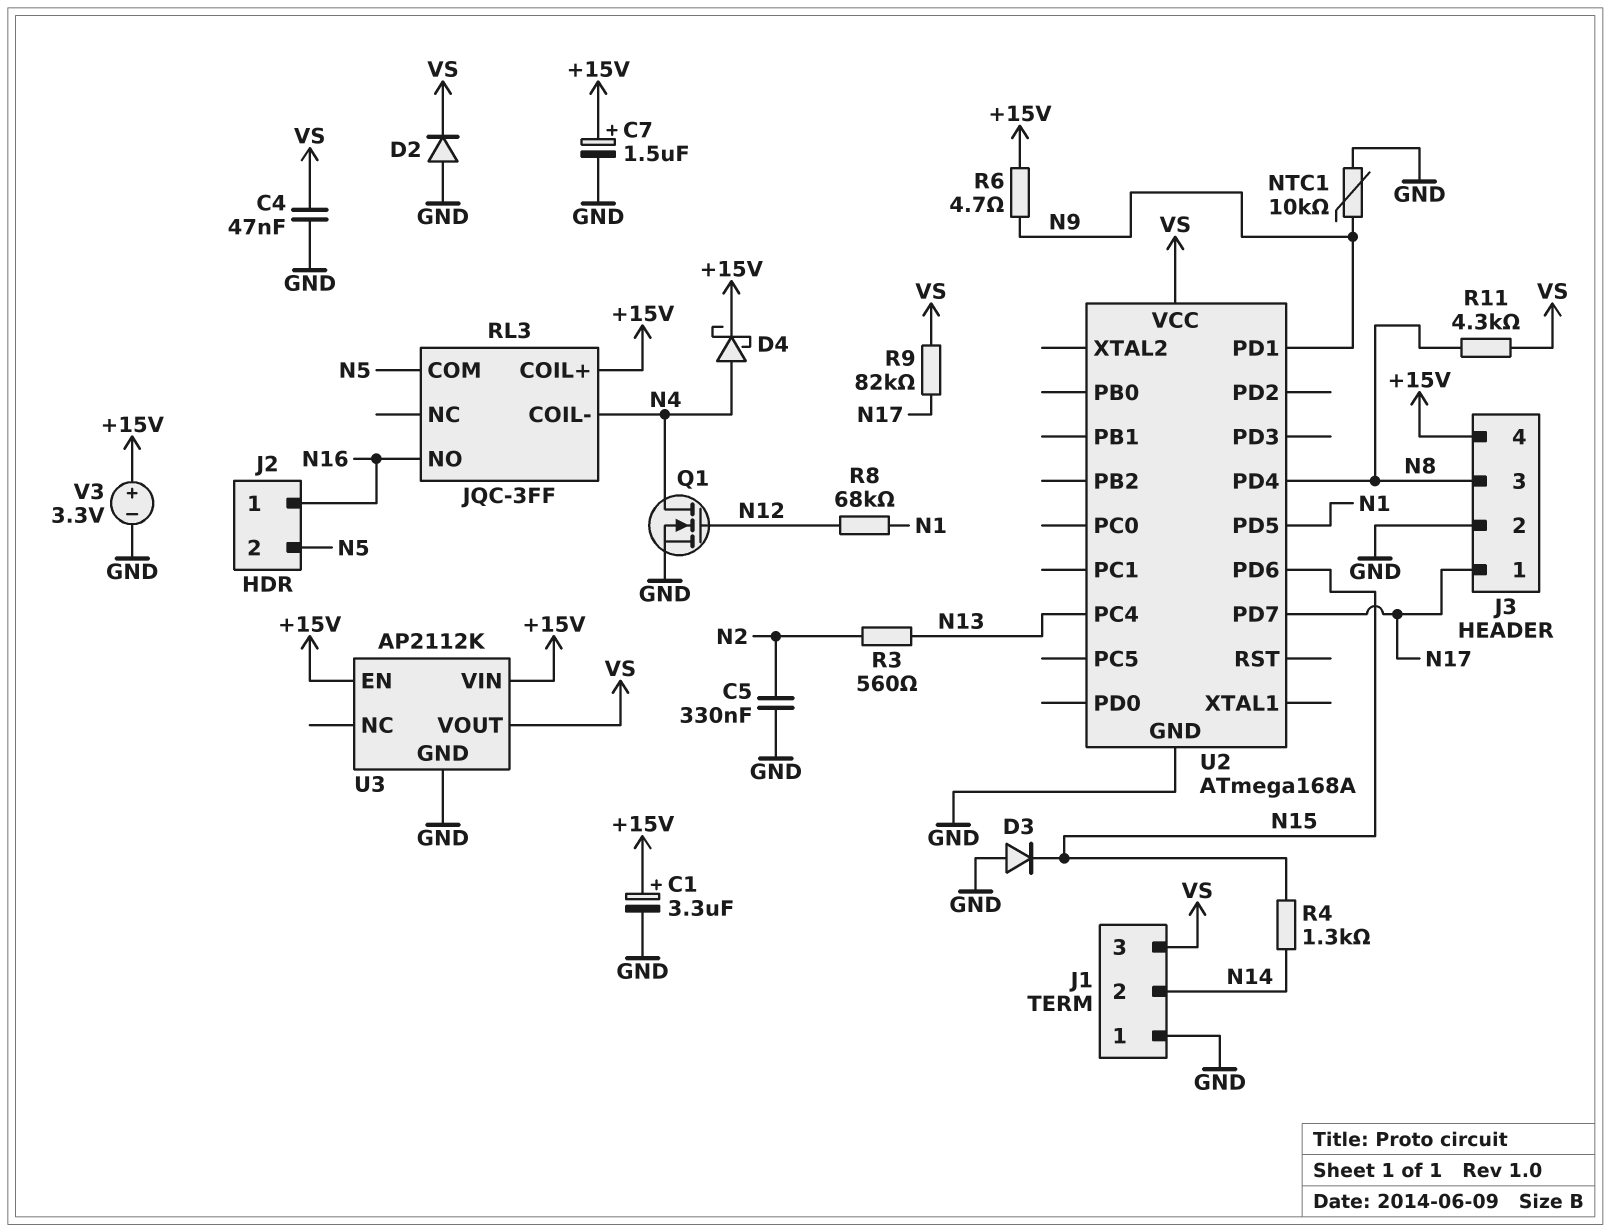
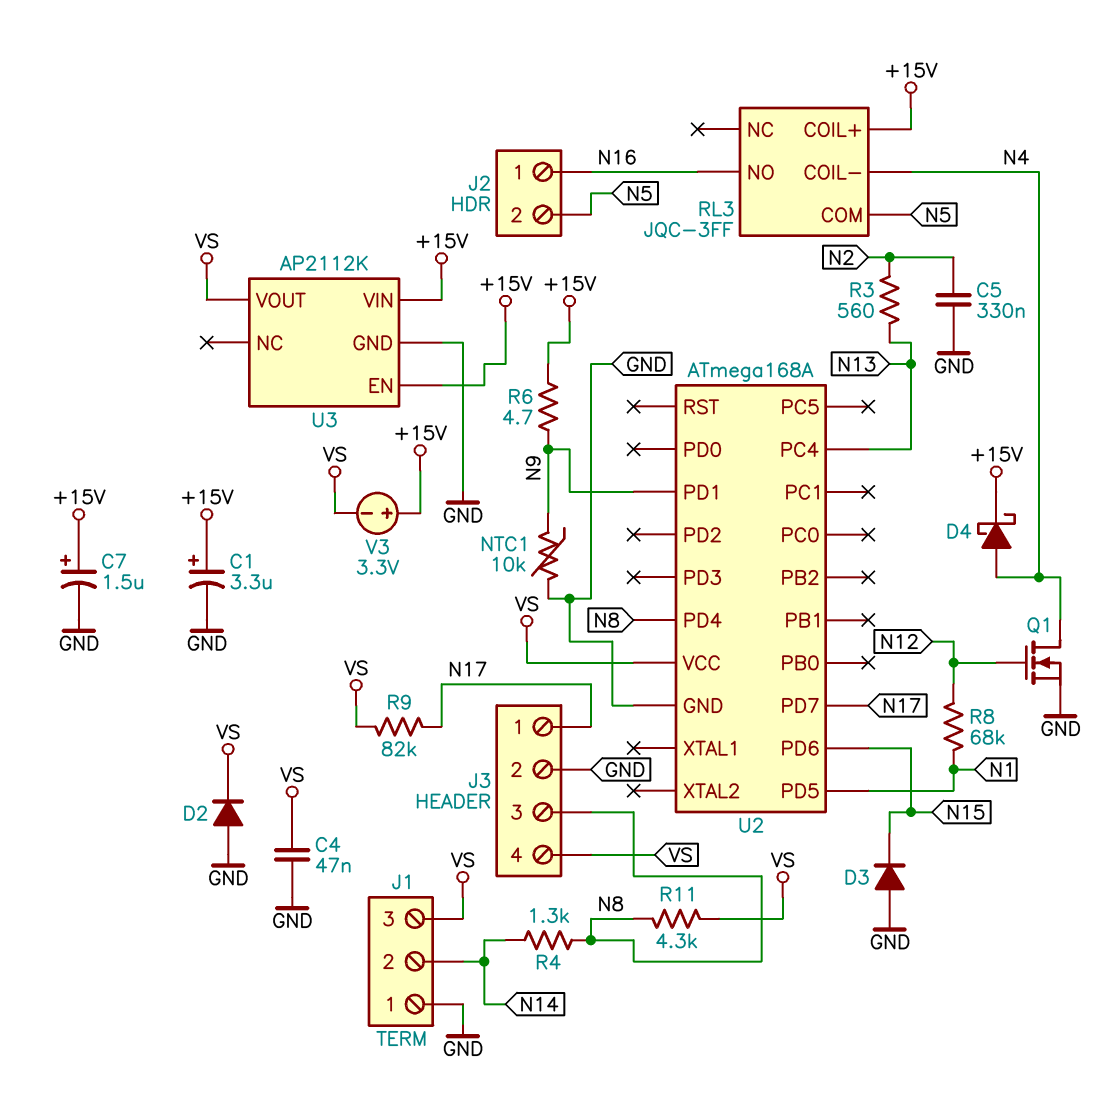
J3 pin 4: +15V -> VS
R4: 1.3k (N14, N15) -> 1.3k (N8, N14)
V3: 3.3V (plus +15V, minus GND) -> 3.3V (plus +15V, minus VS)

